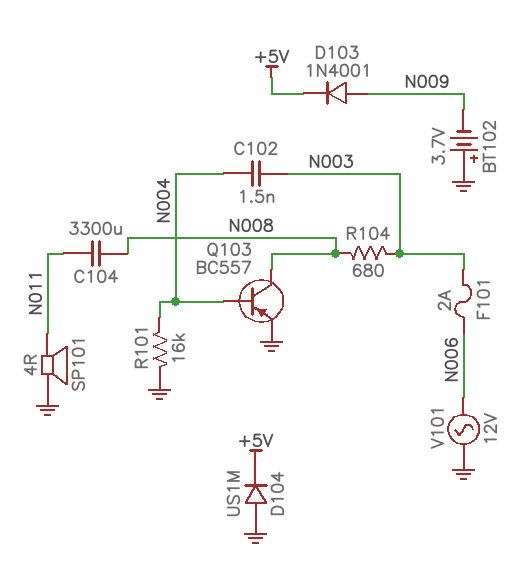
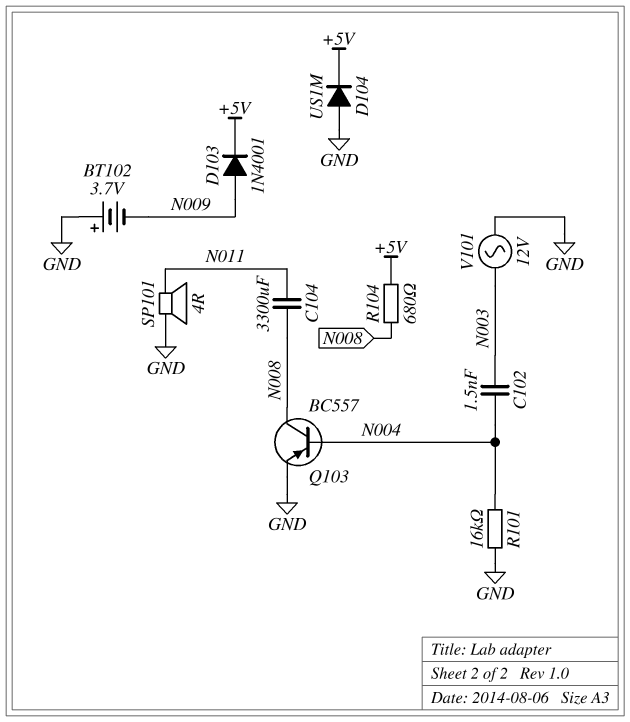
F101: 2A (N003, N006) -> none
R104: 680 (N003, N008) -> 680 (+5V, N008)
V101: AC 12V (GND, N006) -> AC 12V (GND, N003)

